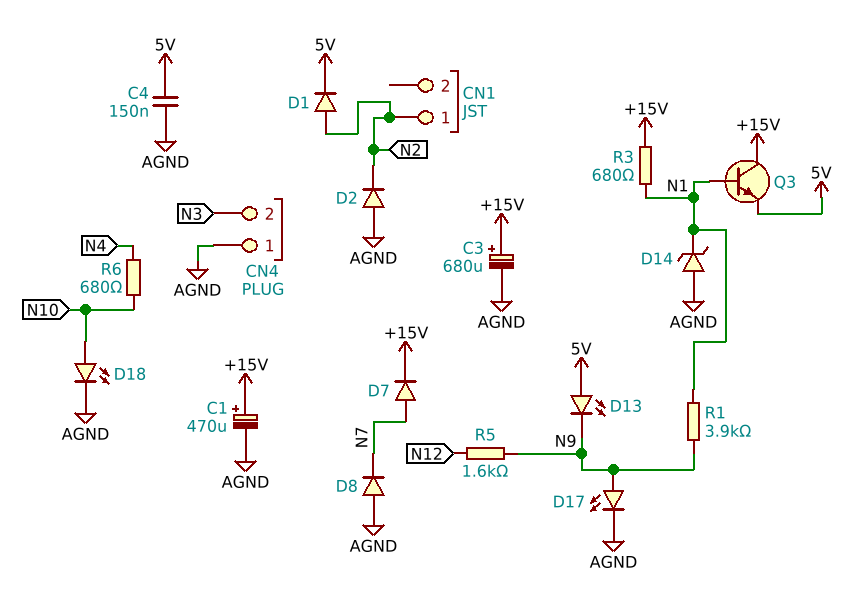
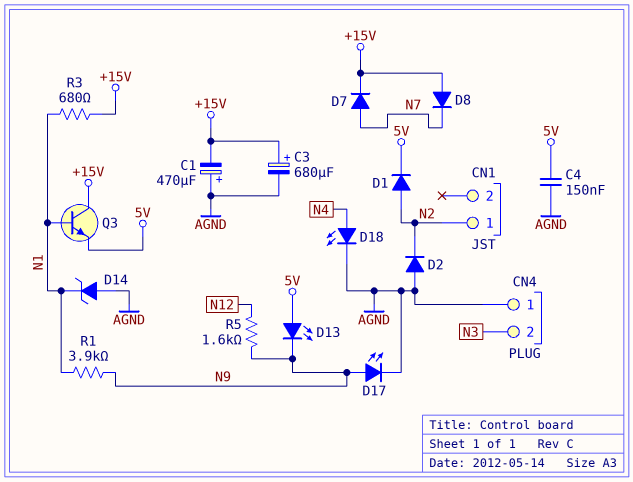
C1: 470uF (plus +15V, minus AGND) -> 470uF (plus AGND, minus +15V)
D8: diode (A AGND, K N7) -> diode (A +15V, K N7)
D18: LED (A N10, K AGND) -> LED (A N4, K AGND)
R6: 680 (N4, N10) -> none

